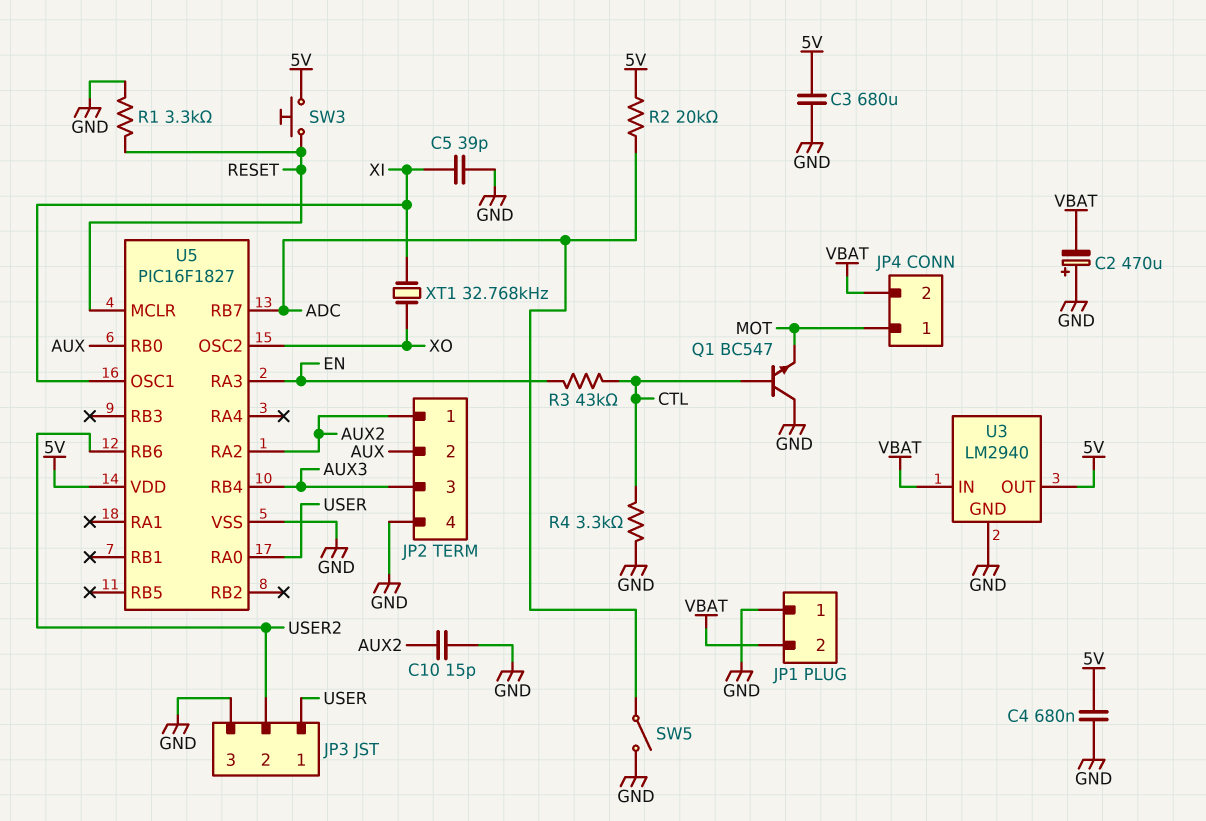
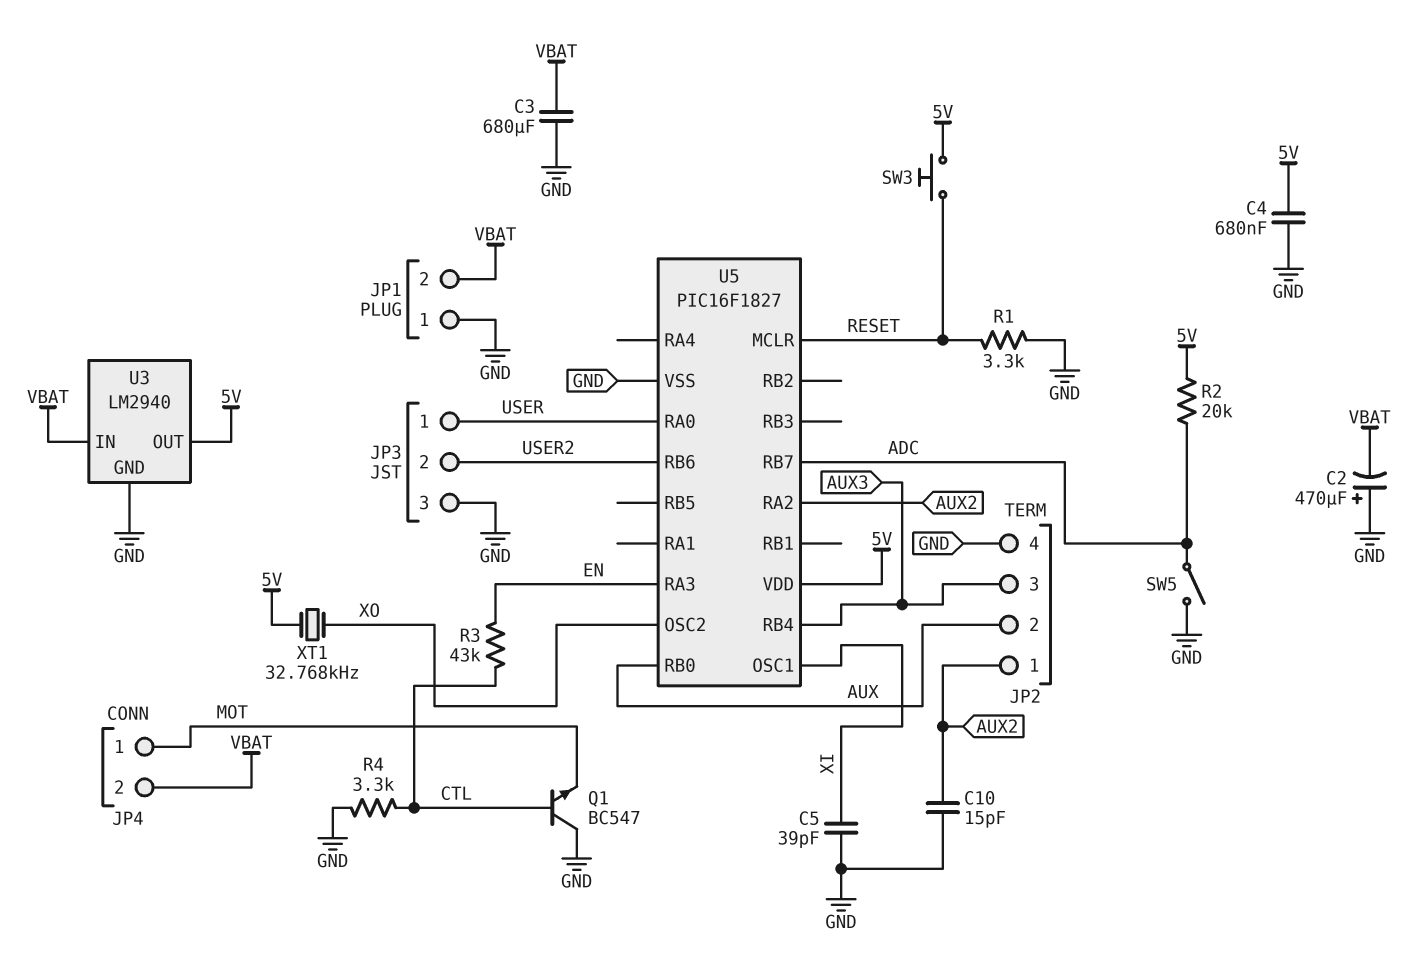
C3: 680uF (5V, GND) -> 680uF (GND, VBAT)
XT1: 32.768kHz (XI, XO) -> 32.768kHz (5V, XO)

